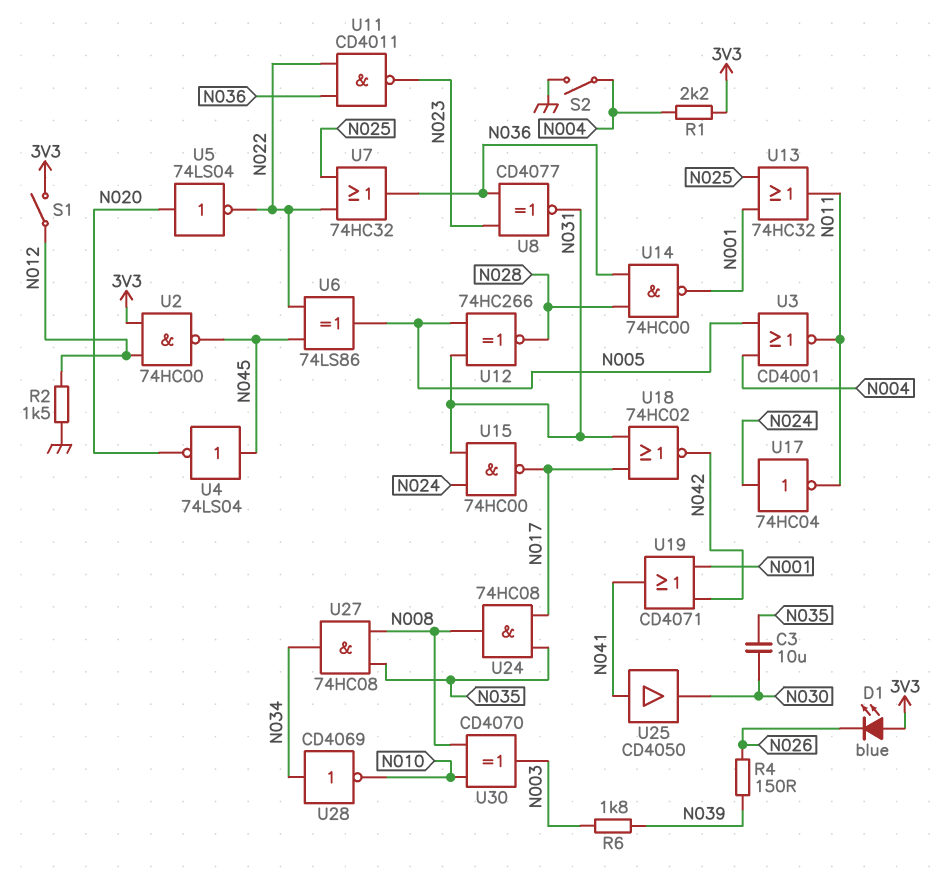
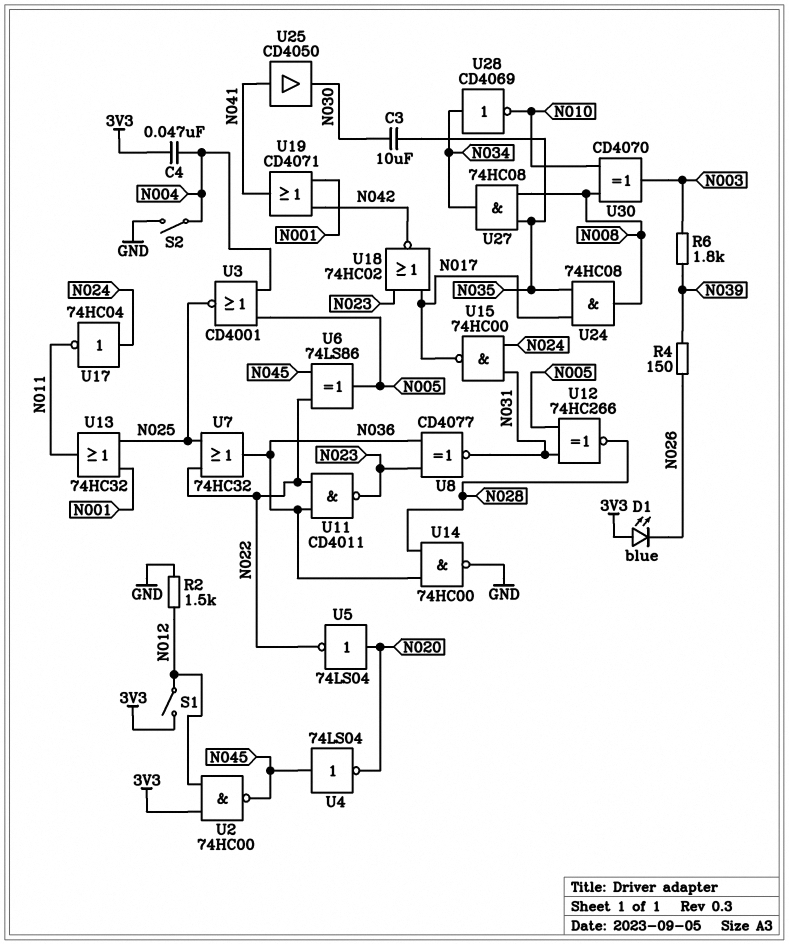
C4: none -> 47nF (3V3, N004)
R1: 2.2k (3V3, N004) -> none
U3: NOR CD4001 (in N004, in N005, out N011) -> NOR CD4001 (in N004, in N005, out N025)
U14: NAND 74HC00 (in N028, in N036, out N001) -> NAND 74HC00 (in N028, in N036, out GND)
U18: NOR 74HC02 (in N017, in N031, out N042) -> NOR 74HC02 (in N017, in N023, out N042)

